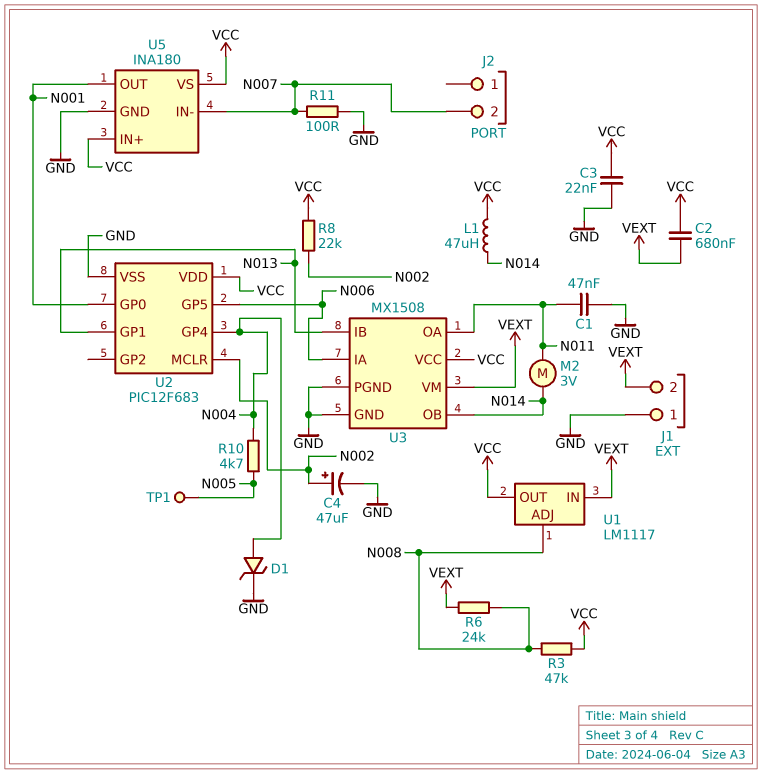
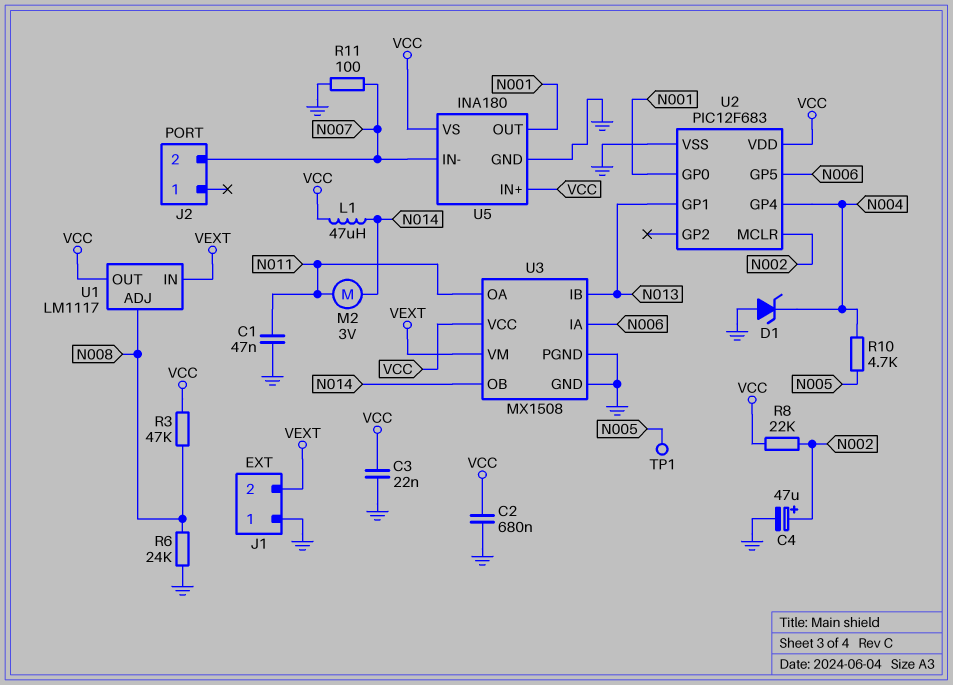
C2: 680nF (VCC, VEXT) -> 680nF (GND, VCC)
D1: zener (A N004, K GND) -> zener (A GND, K N004)
R6: 24k (N008, VEXT) -> 24k (GND, N008)

